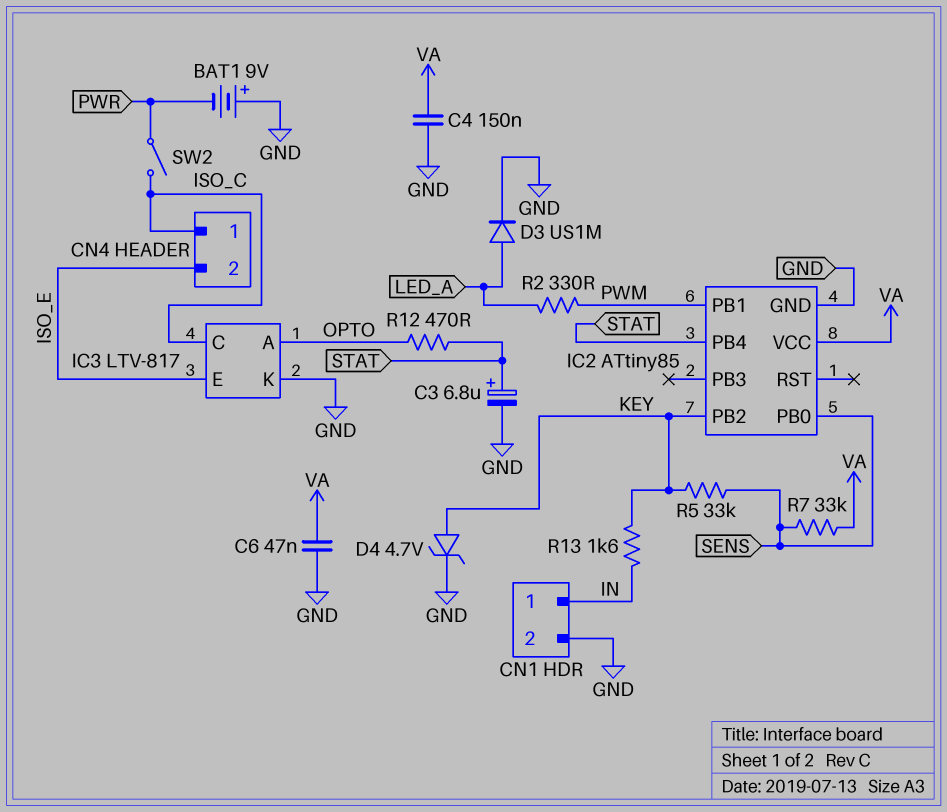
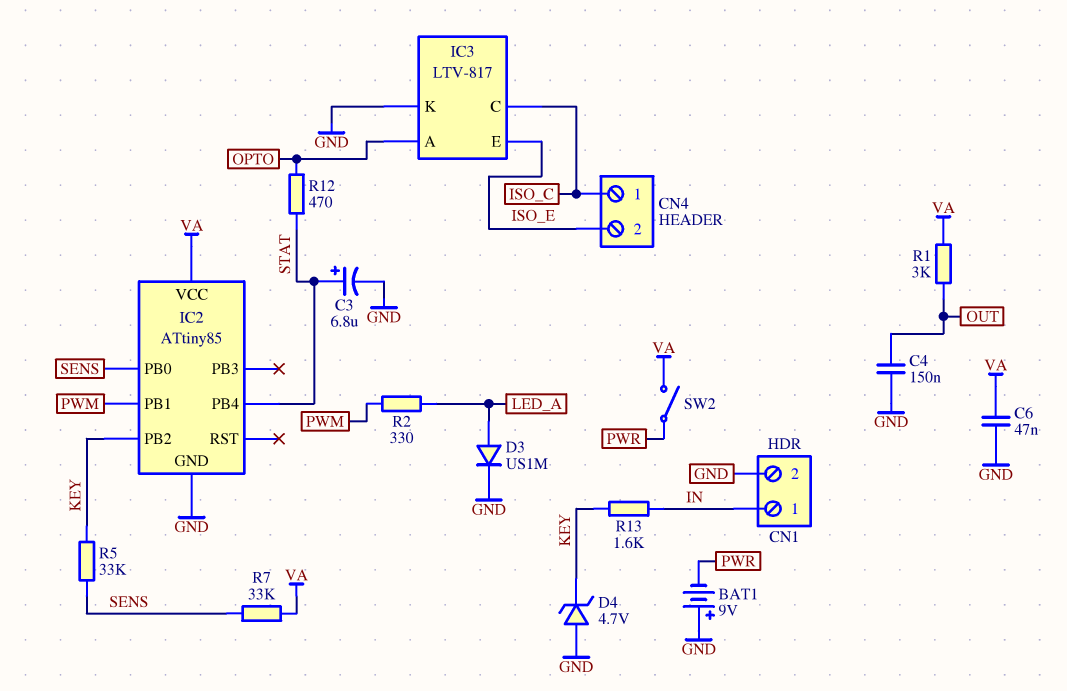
C4: 150nF (GND, VA) -> 150nF (GND, OUT)
D4: zener 4.7V (A KEY, K GND) -> zener 4.7V (A GND, K KEY)
R1: none -> 3k (OUT, VA)
SW2: switch (ISO_C, PWR) -> switch (PWR, VA)

